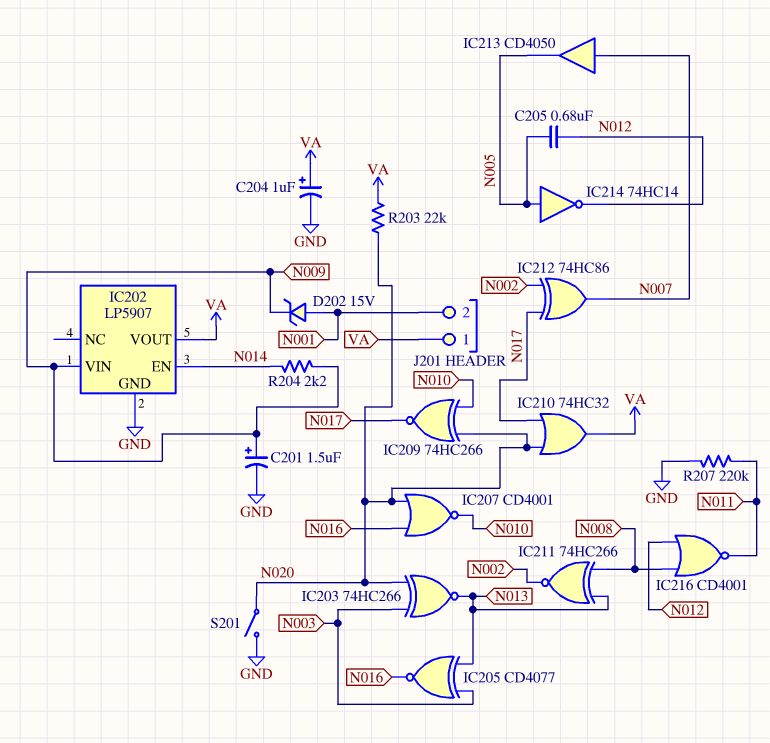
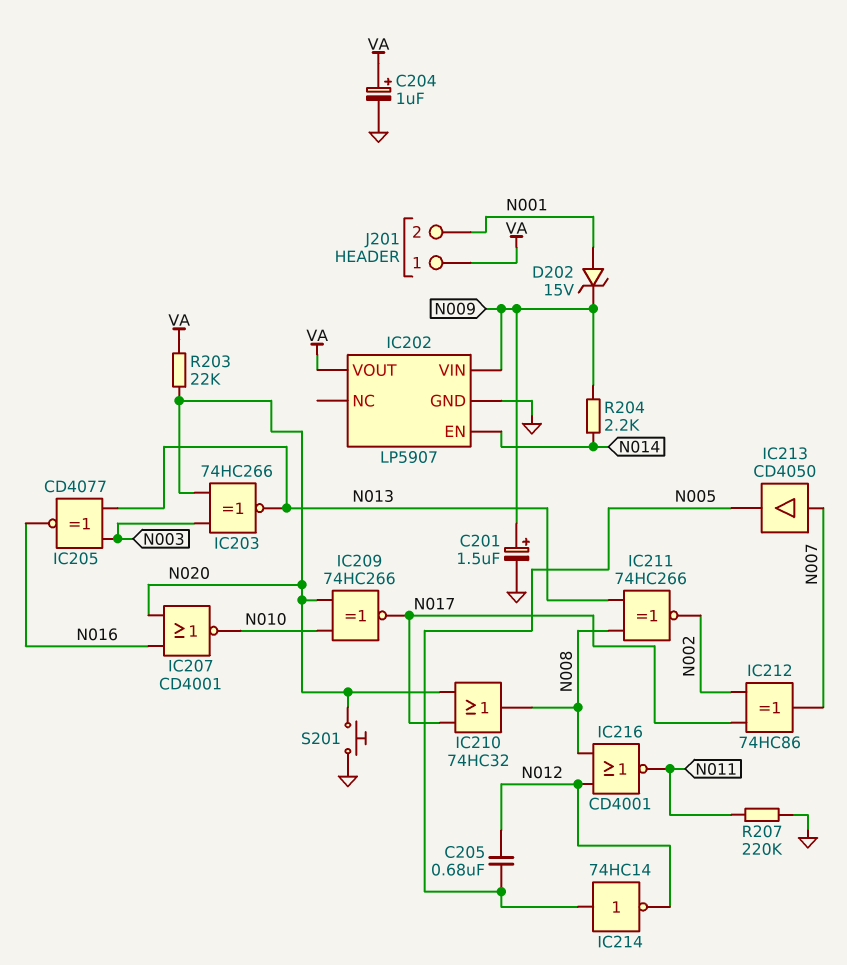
IC210: OR 74HC32 (in N017, in N020, out VA) -> OR 74HC32 (in N017, in N020, out N008)
S201: switch (GND, N020) -> button (GND, N020)

